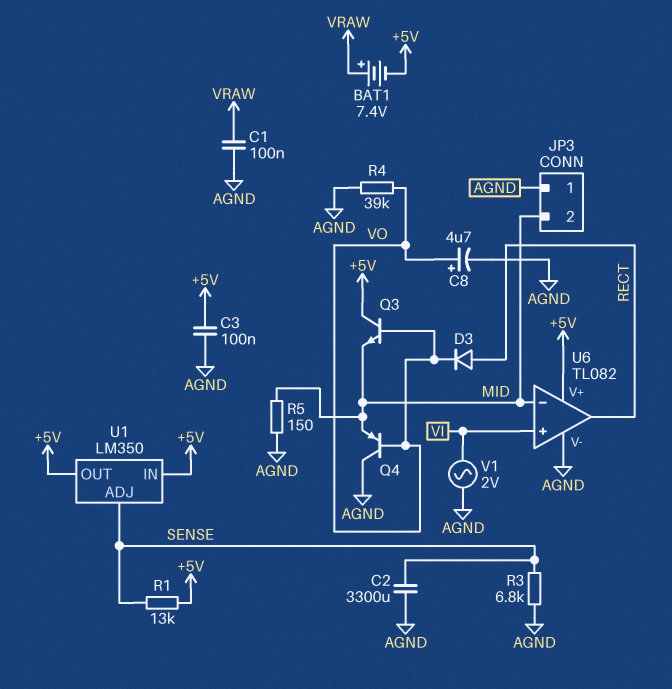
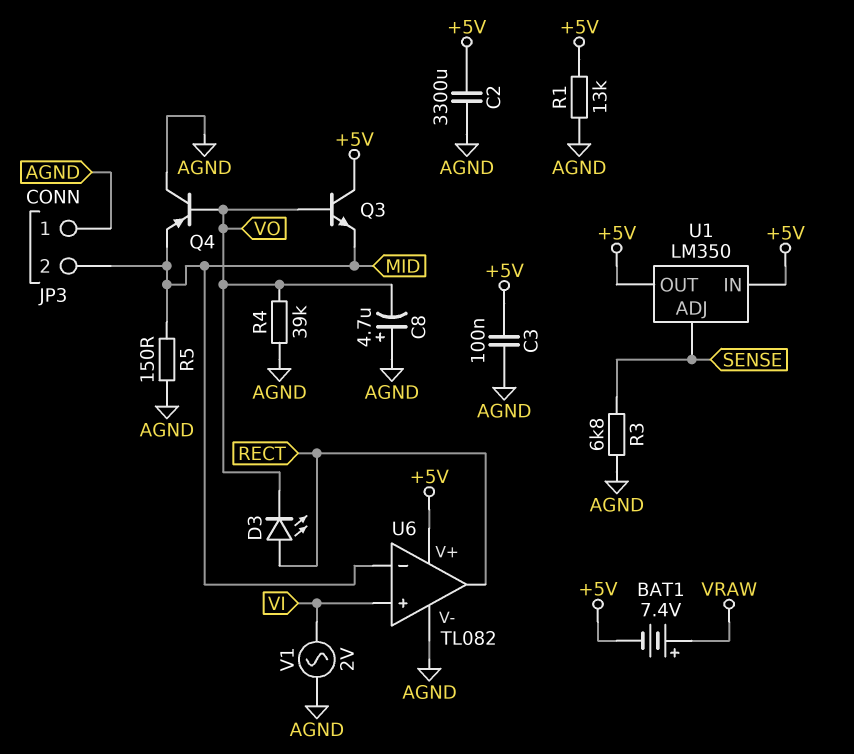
C1: 100nF (AGND, VRAW) -> none
C2: 3300uF (AGND, SENSE) -> 3300uF (+5V, AGND)
C8: 4.7uF (plus VO, minus AGND) -> 4.7uF (plus AGND, minus VO)
D3: diode (A RECT, K VO) -> LED (A RECT, K VO)
R1: 13k (+5V, SENSE) -> 13k (+5V, AGND)

